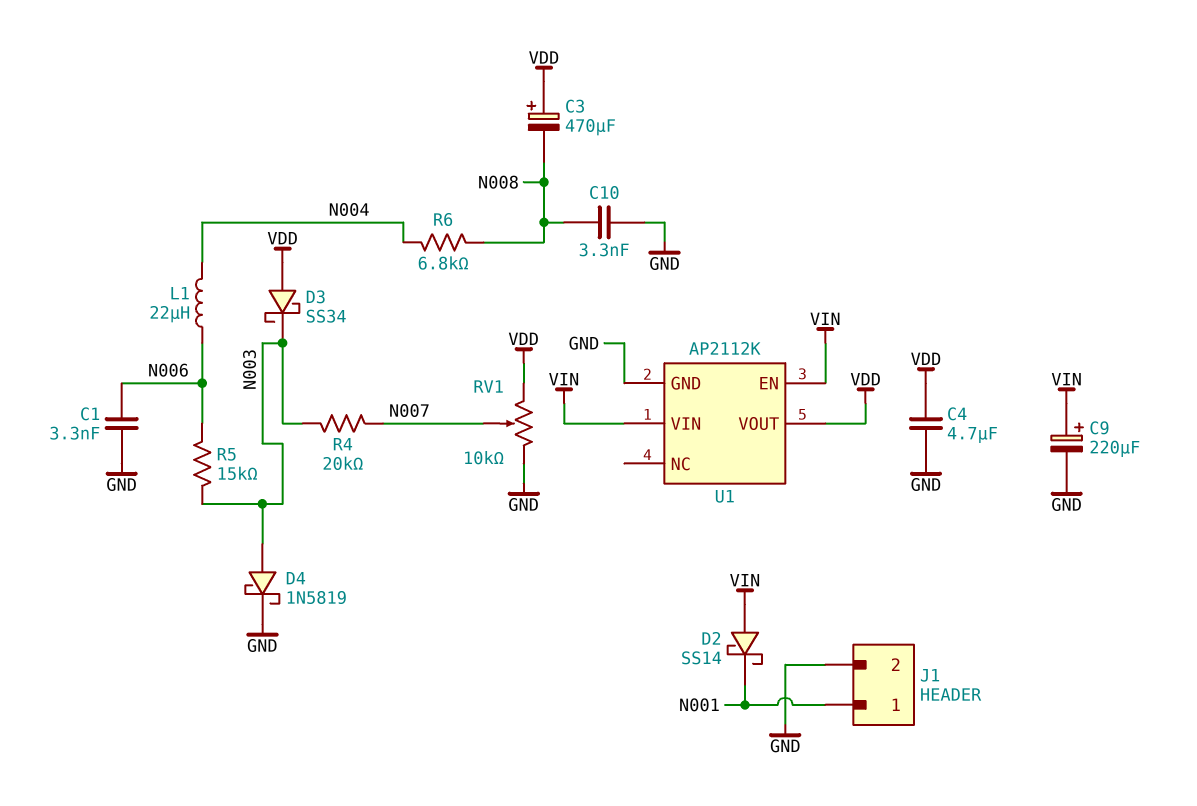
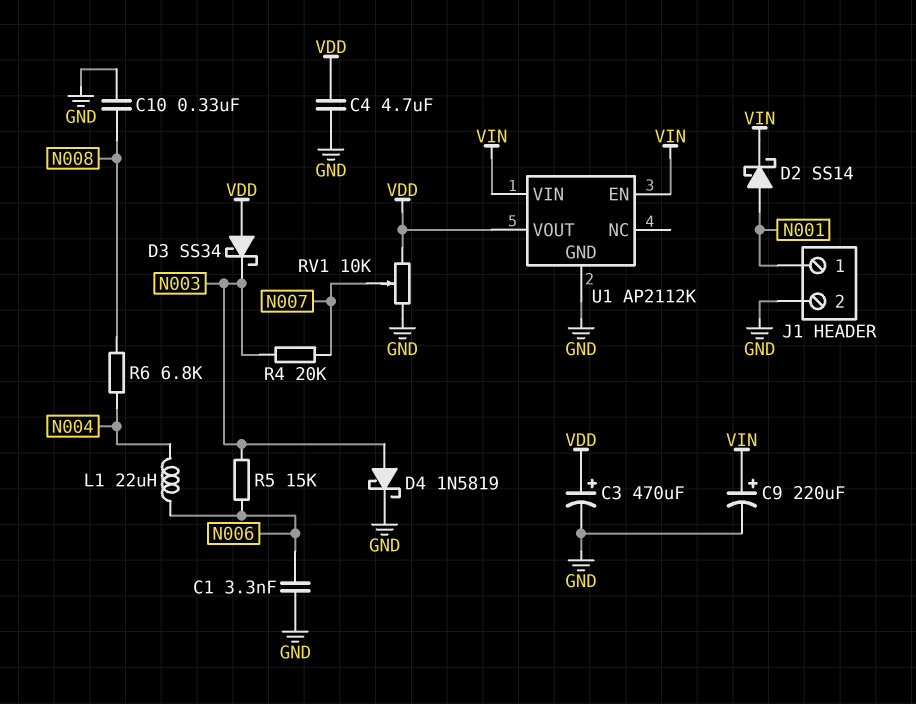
C3: 470uF (plus VDD, minus N008) -> 470uF (plus VDD, minus GND)
C10: 3.3nF (GND, N008) -> 330nF (GND, N008)
D2: schottky SS14 (A VIN, K N001) -> schottky SS14 (A N001, K VIN)

